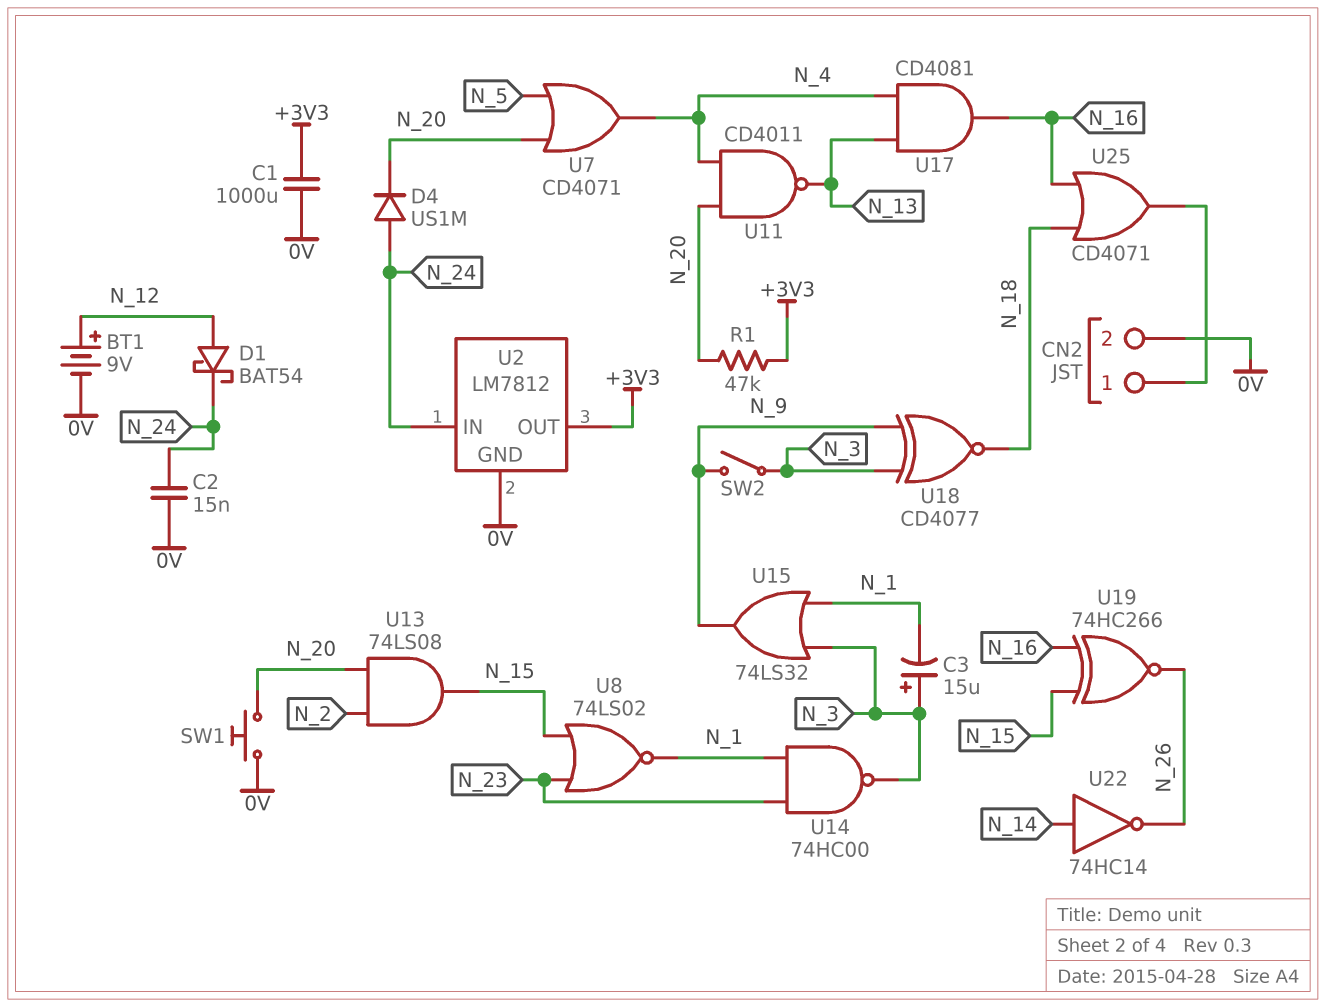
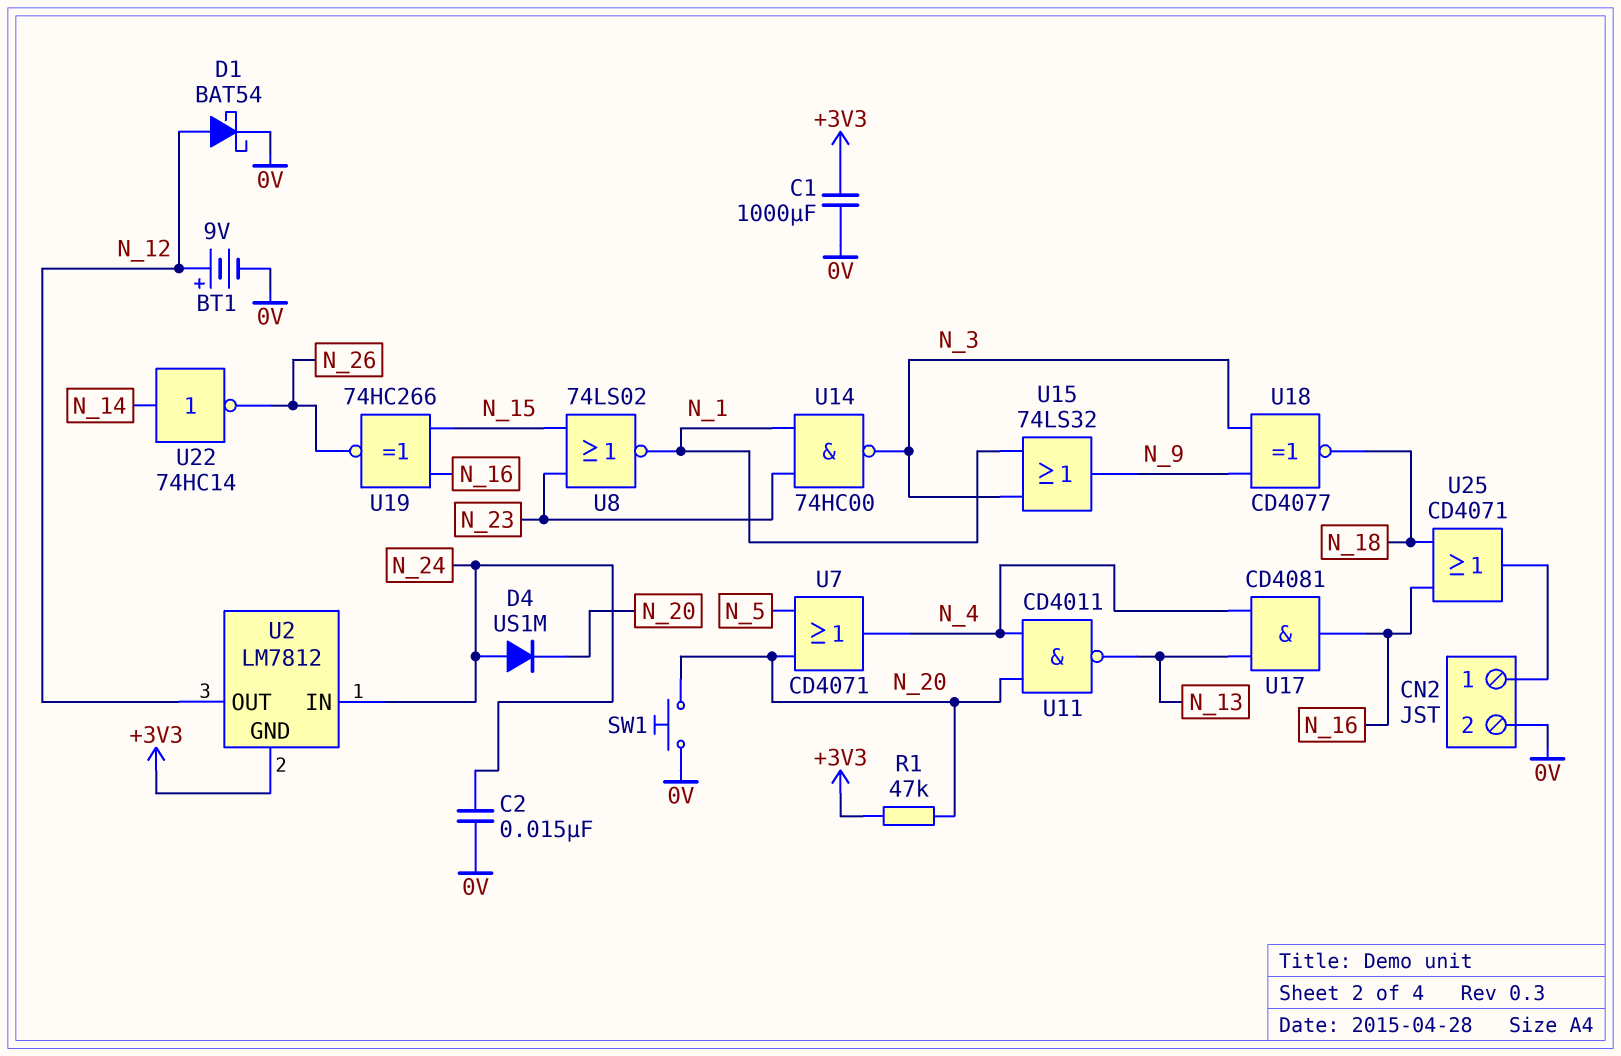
C3: 15uF (plus N_3, minus N_1) -> none
D1: schottky BAT54 (A N_12, K N_24) -> schottky BAT54 (A N_12, K 0V)
SW2: switch (N_3, N_9) -> none
U2 pin GND: 0V -> +3V3
U2 pin OUT: +3V3 -> N_12
U13: AND 74LS08 (in N_2, in N_20, out N_15) -> none

